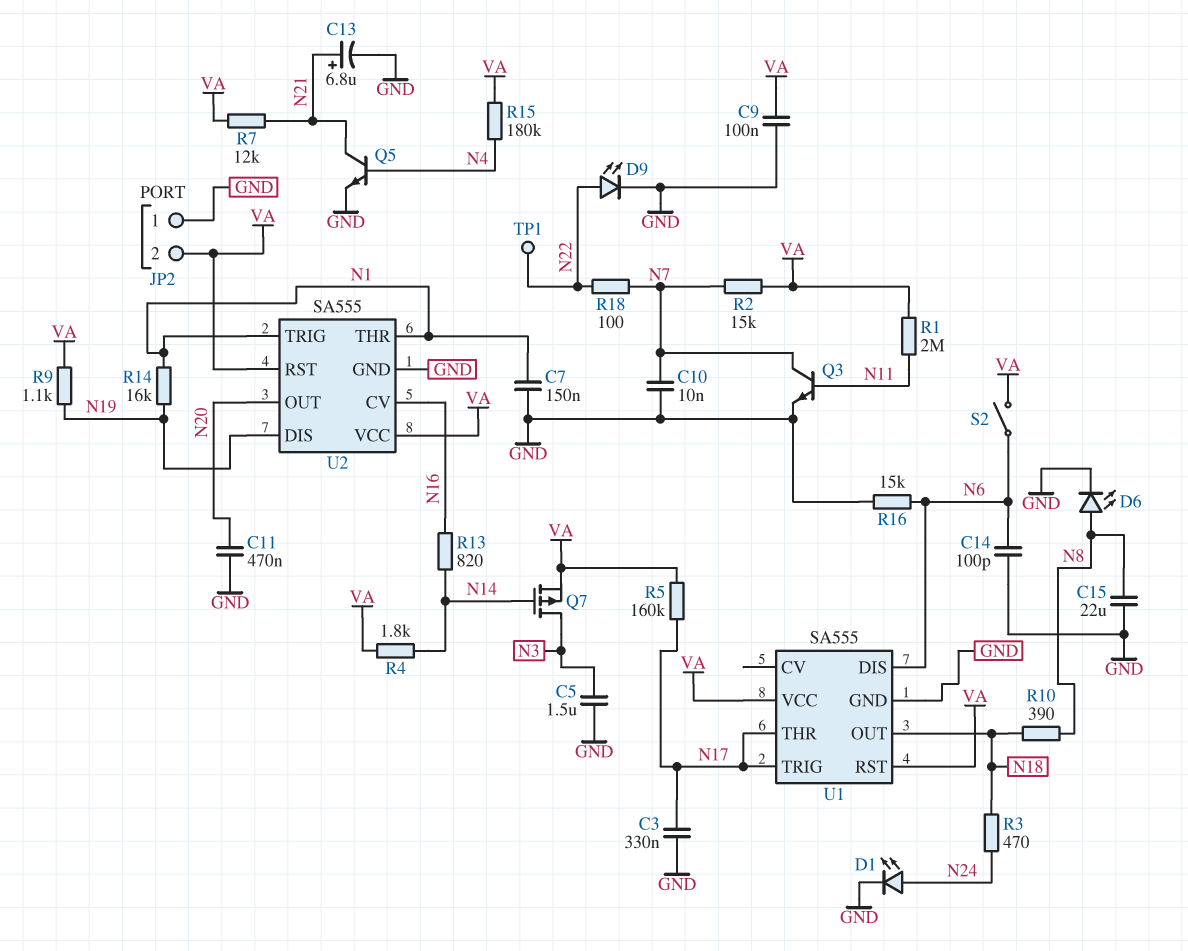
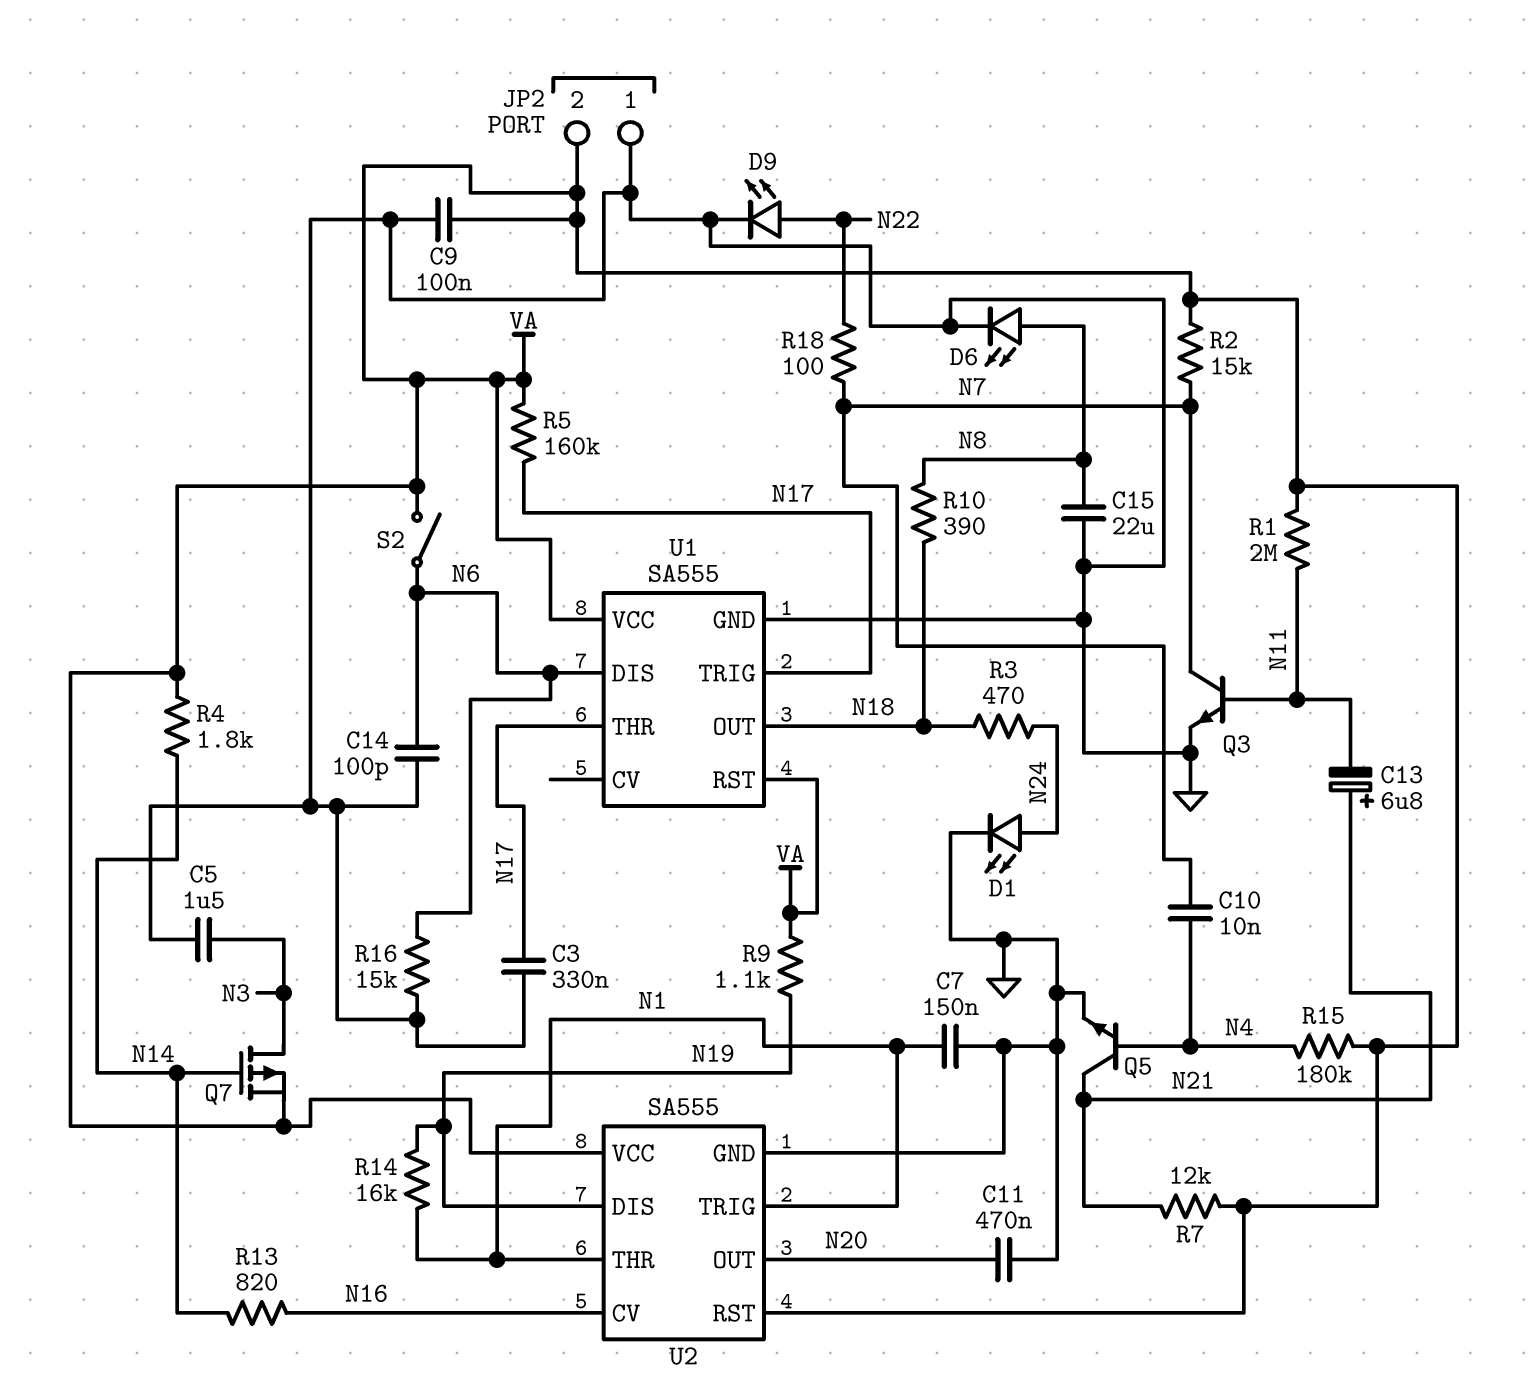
C10: 10nF (GND, N7) -> 10nF (N4, N7)
C13: 6.8uF (plus N21, minus GND) -> 6.8uF (plus N21, minus N11)
TP1: test point (N22) -> none

